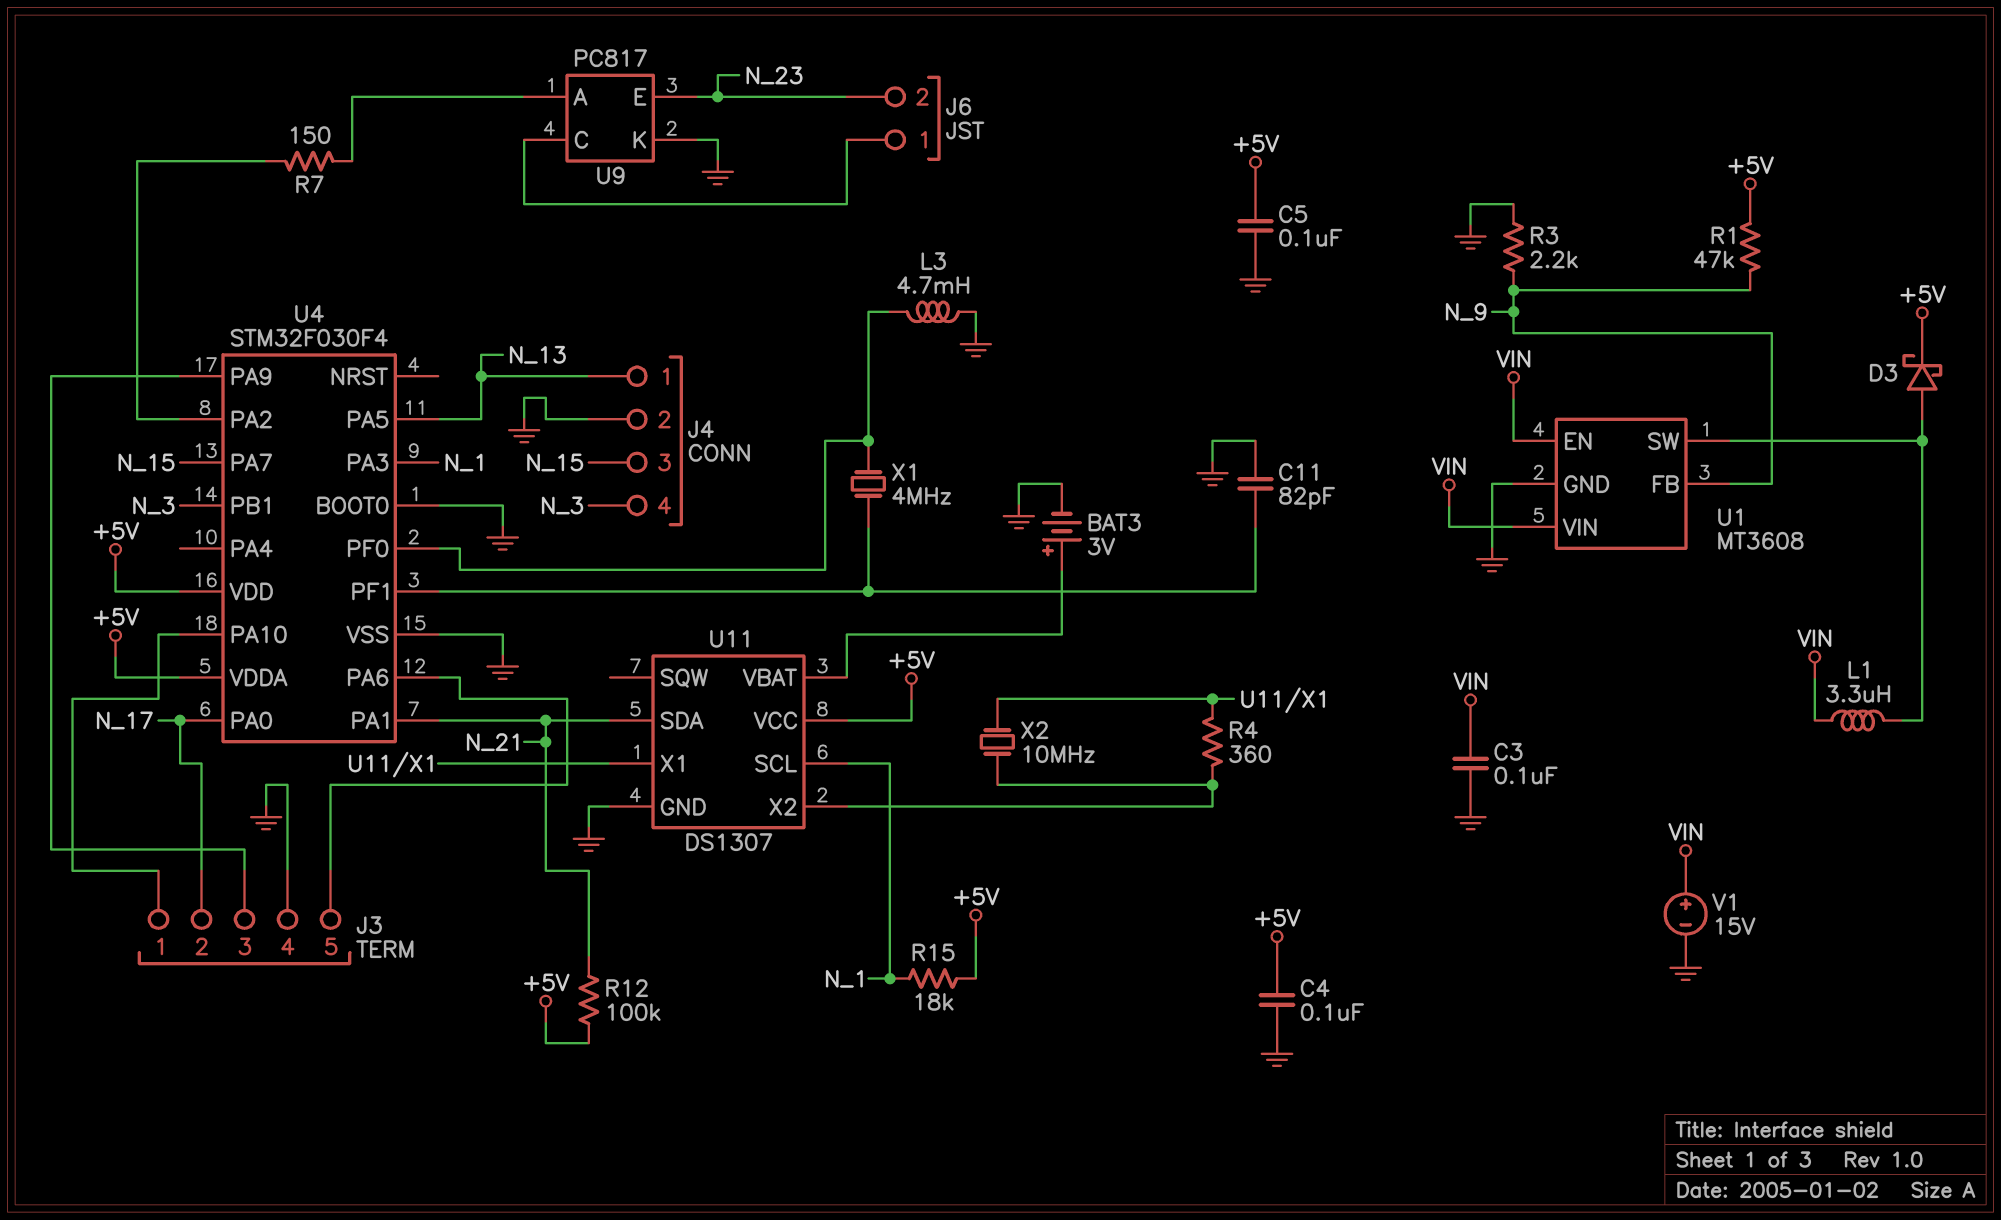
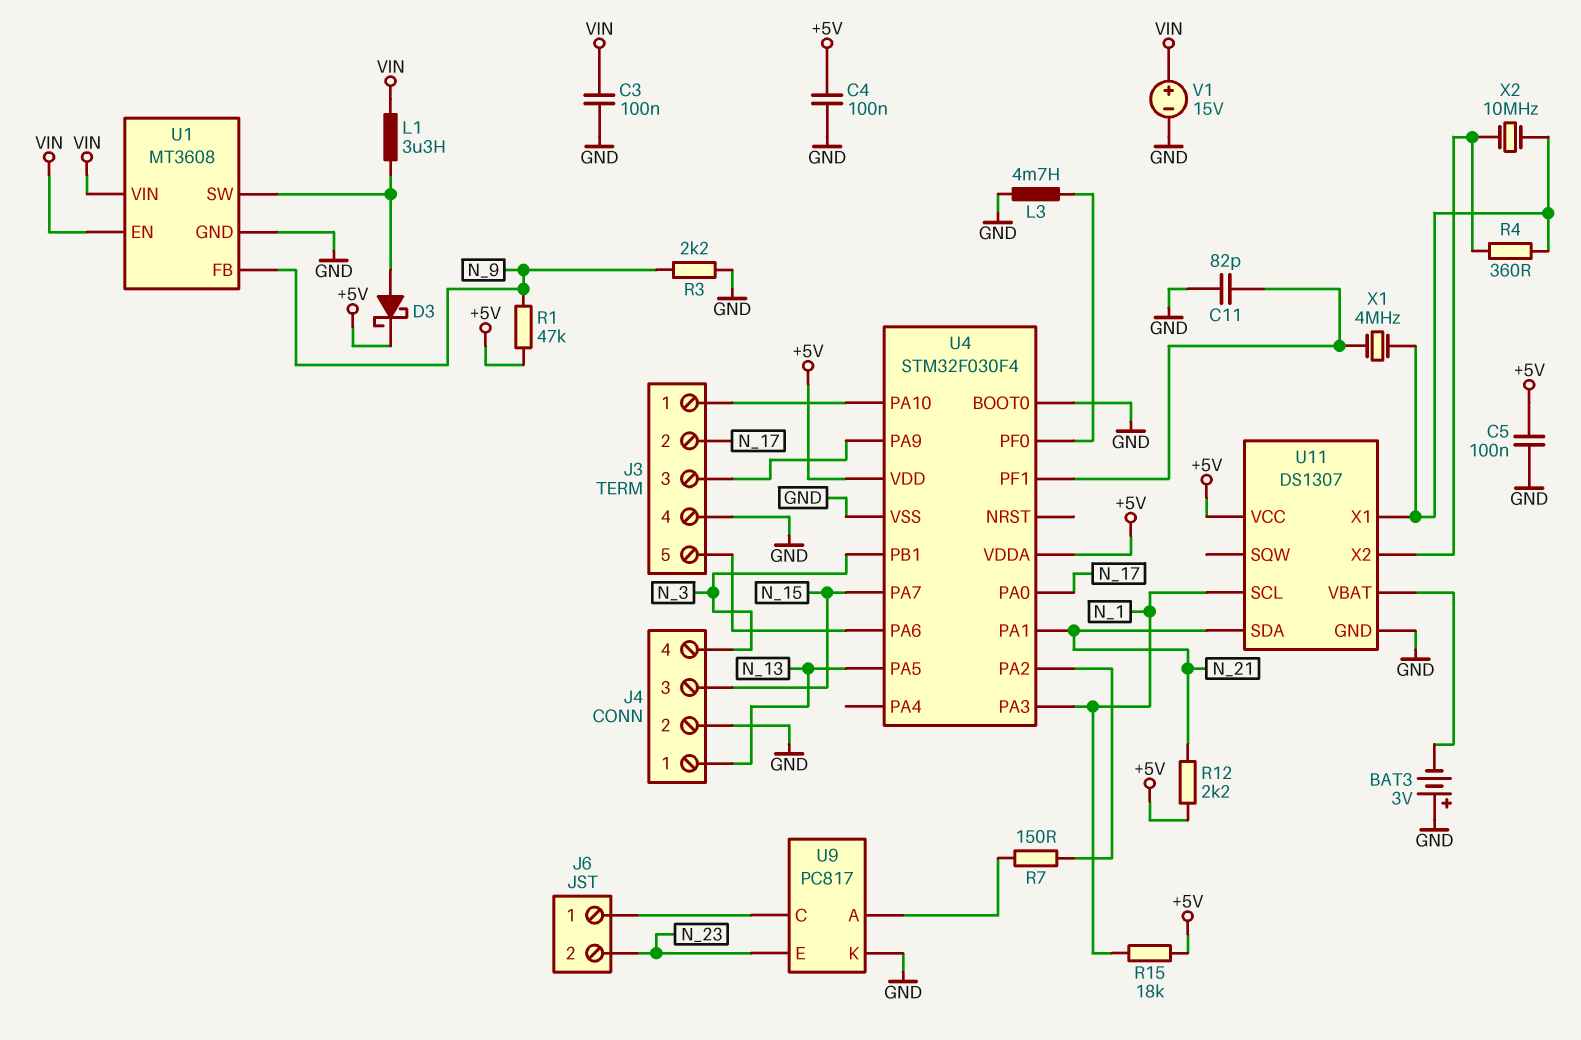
BAT3: 3V (plus U11/VBAT, minus GND) -> 3V (plus GND, minus U11/VBAT)
R12: 100k (+5V, N_21) -> 2.2k (+5V, N_21)
X1: 4MHz (U4/PF0, U4/PF1) -> 4MHz (U4/PF1, U11/X1)

